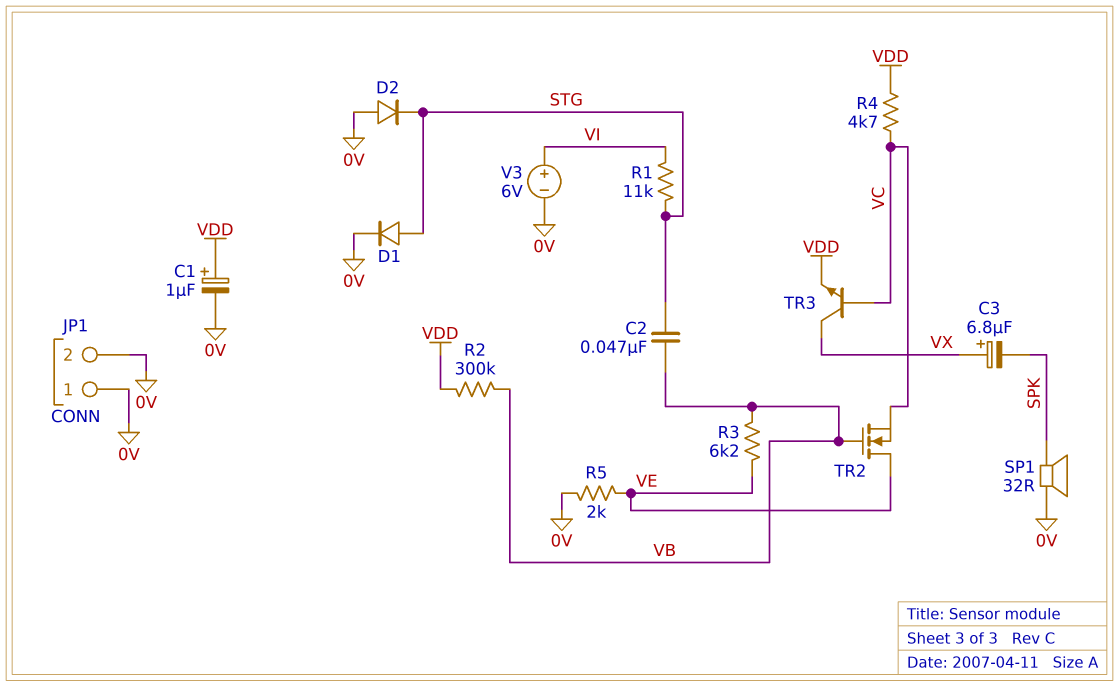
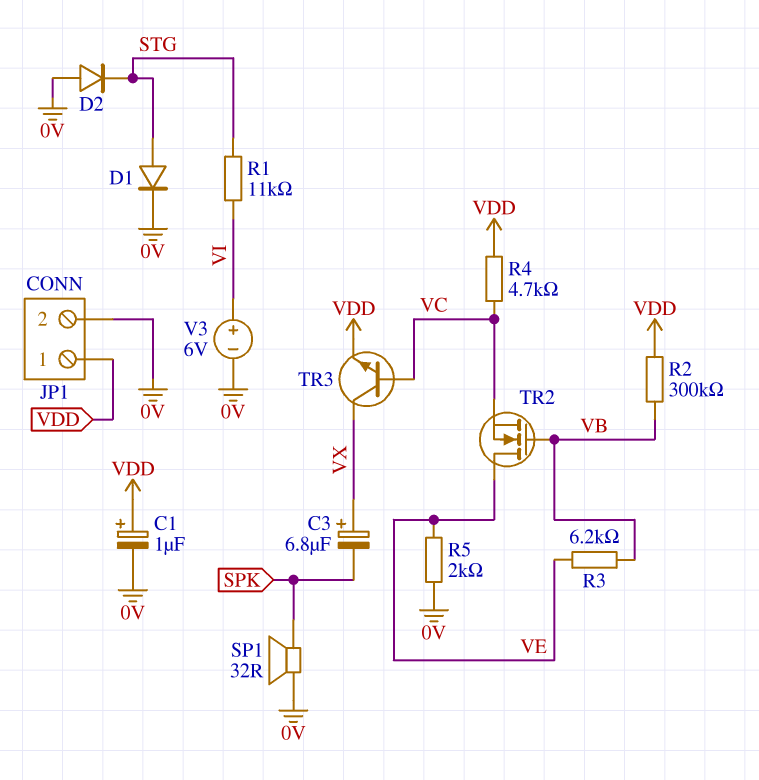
C2: 47nF (STG, VB) -> none
JP1 pin 1: 0V -> VDD

